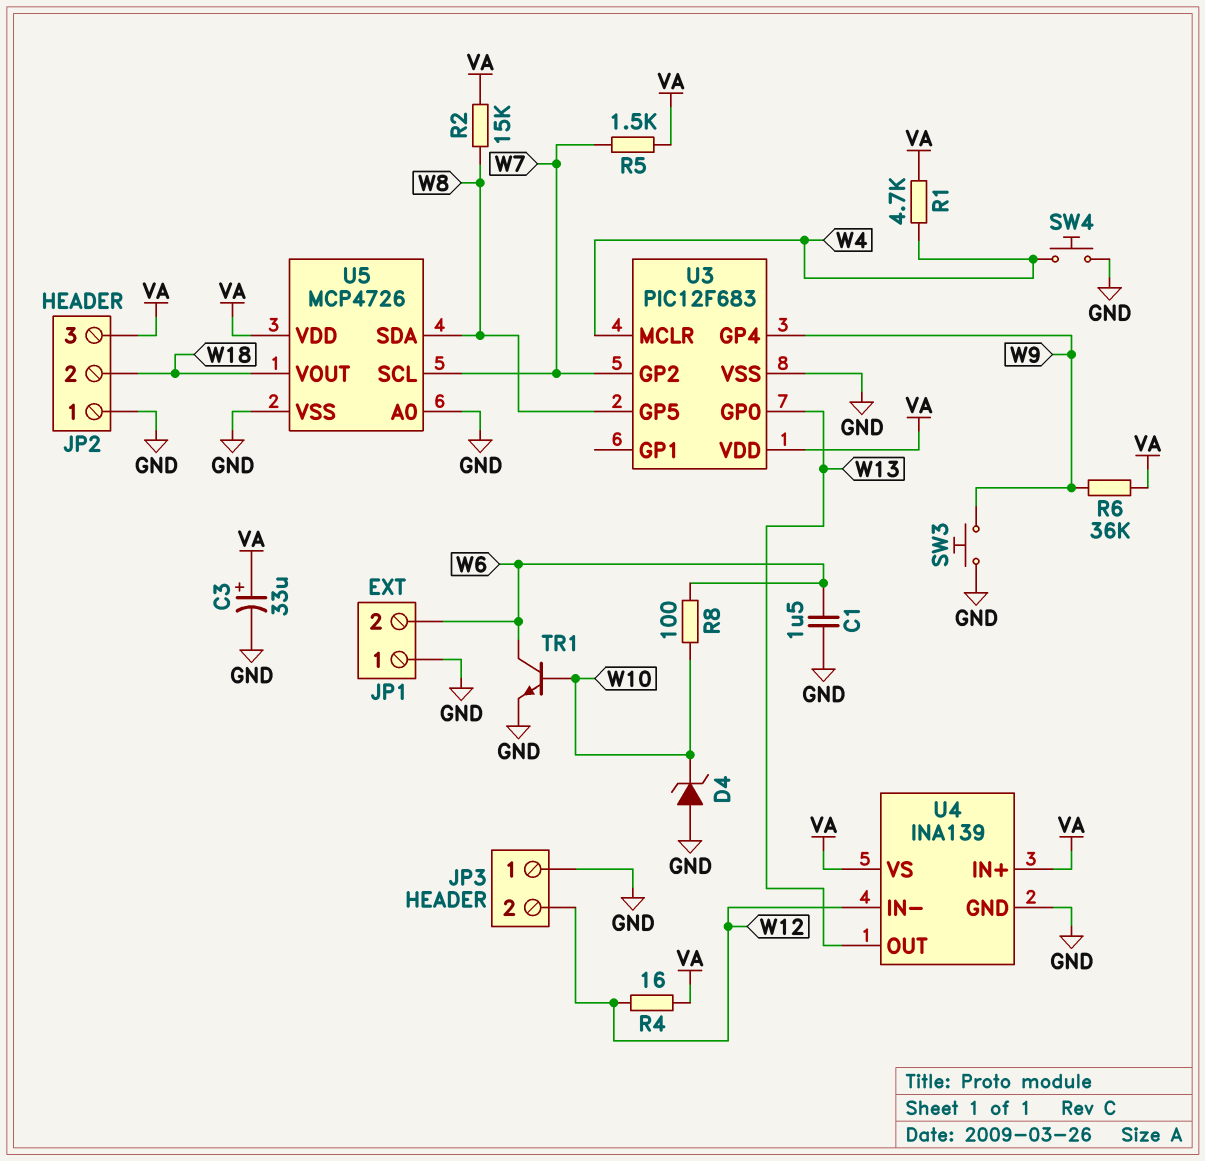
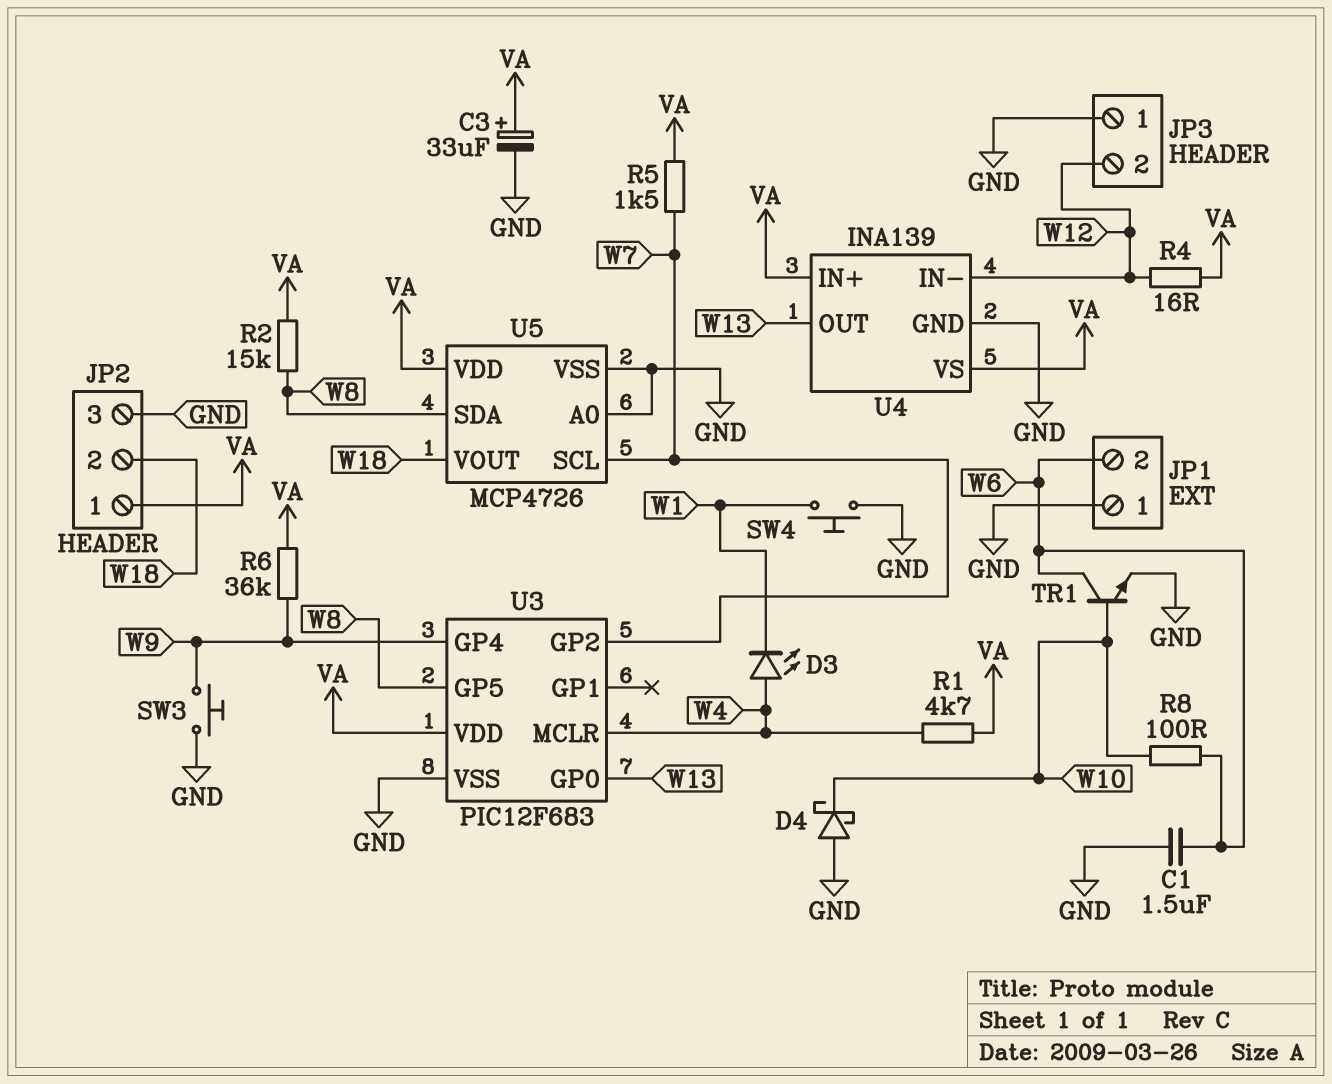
D3: none -> LED (A W4, K W1)
D4: zener (A GND, K W10) -> schottky (A GND, K W10)
JP2 pin 1: GND -> VA
JP2 pin 3: VA -> GND
SW4: button (GND, W4) -> button (GND, W1)

